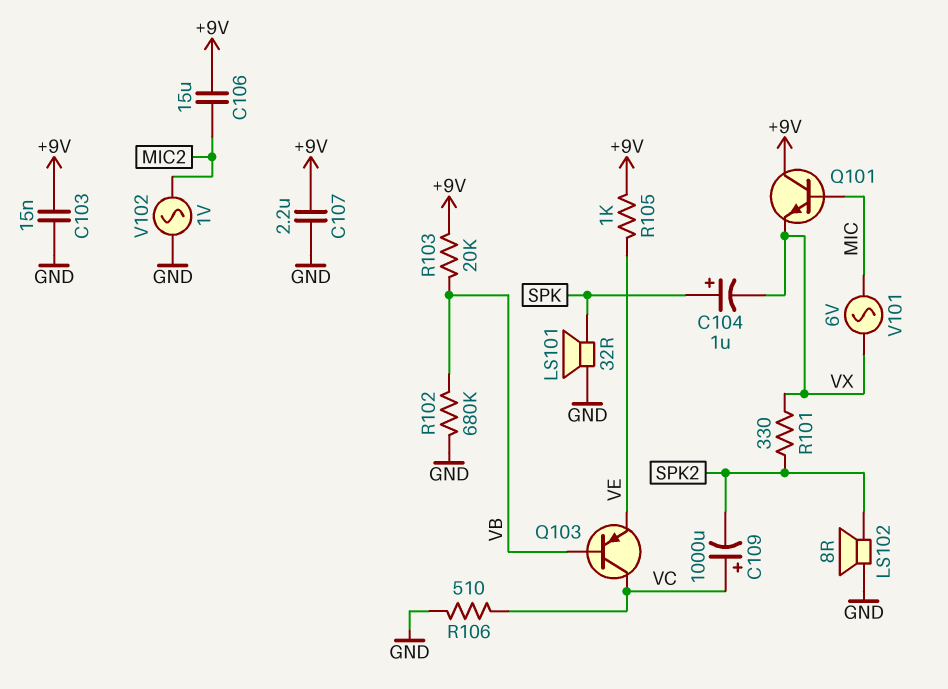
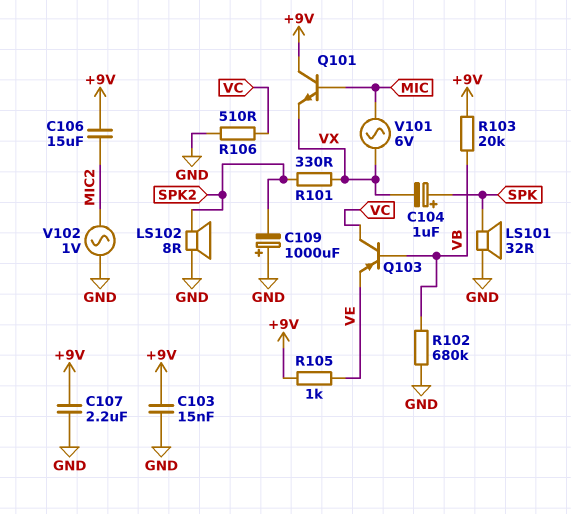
C109: 1000uF (plus VC, minus SPK2) -> 1000uF (plus GND, minus SPK2)

